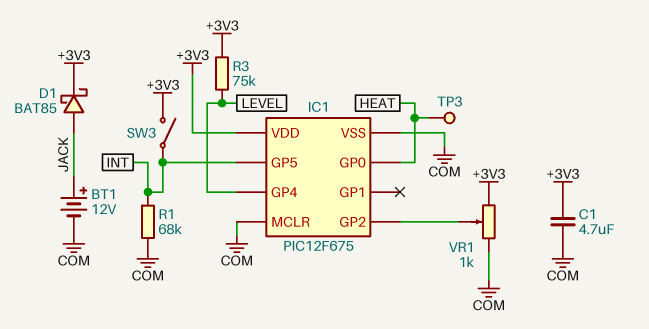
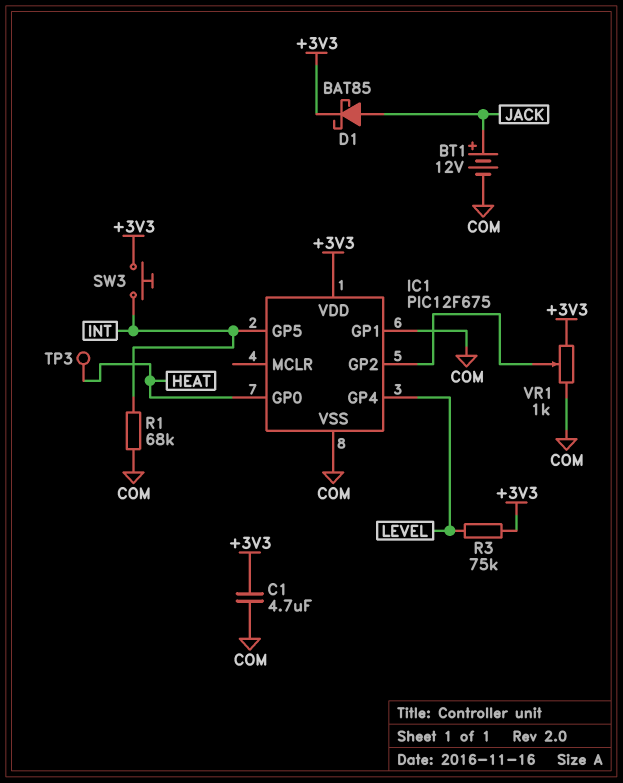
IC1 pin GP1: none -> COM
IC1 pin MCLR: COM -> none
SW3: switch (+3V3, INT) -> button (+3V3, INT)

